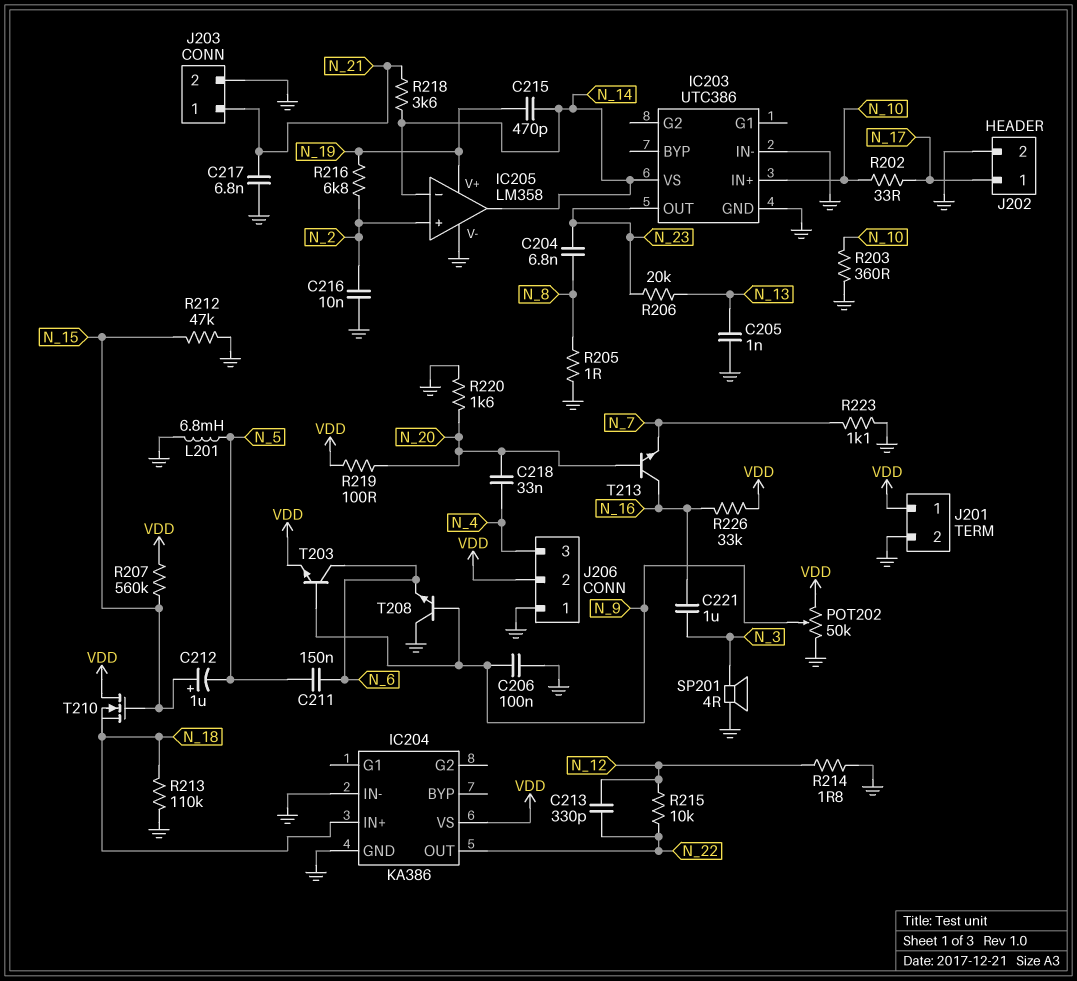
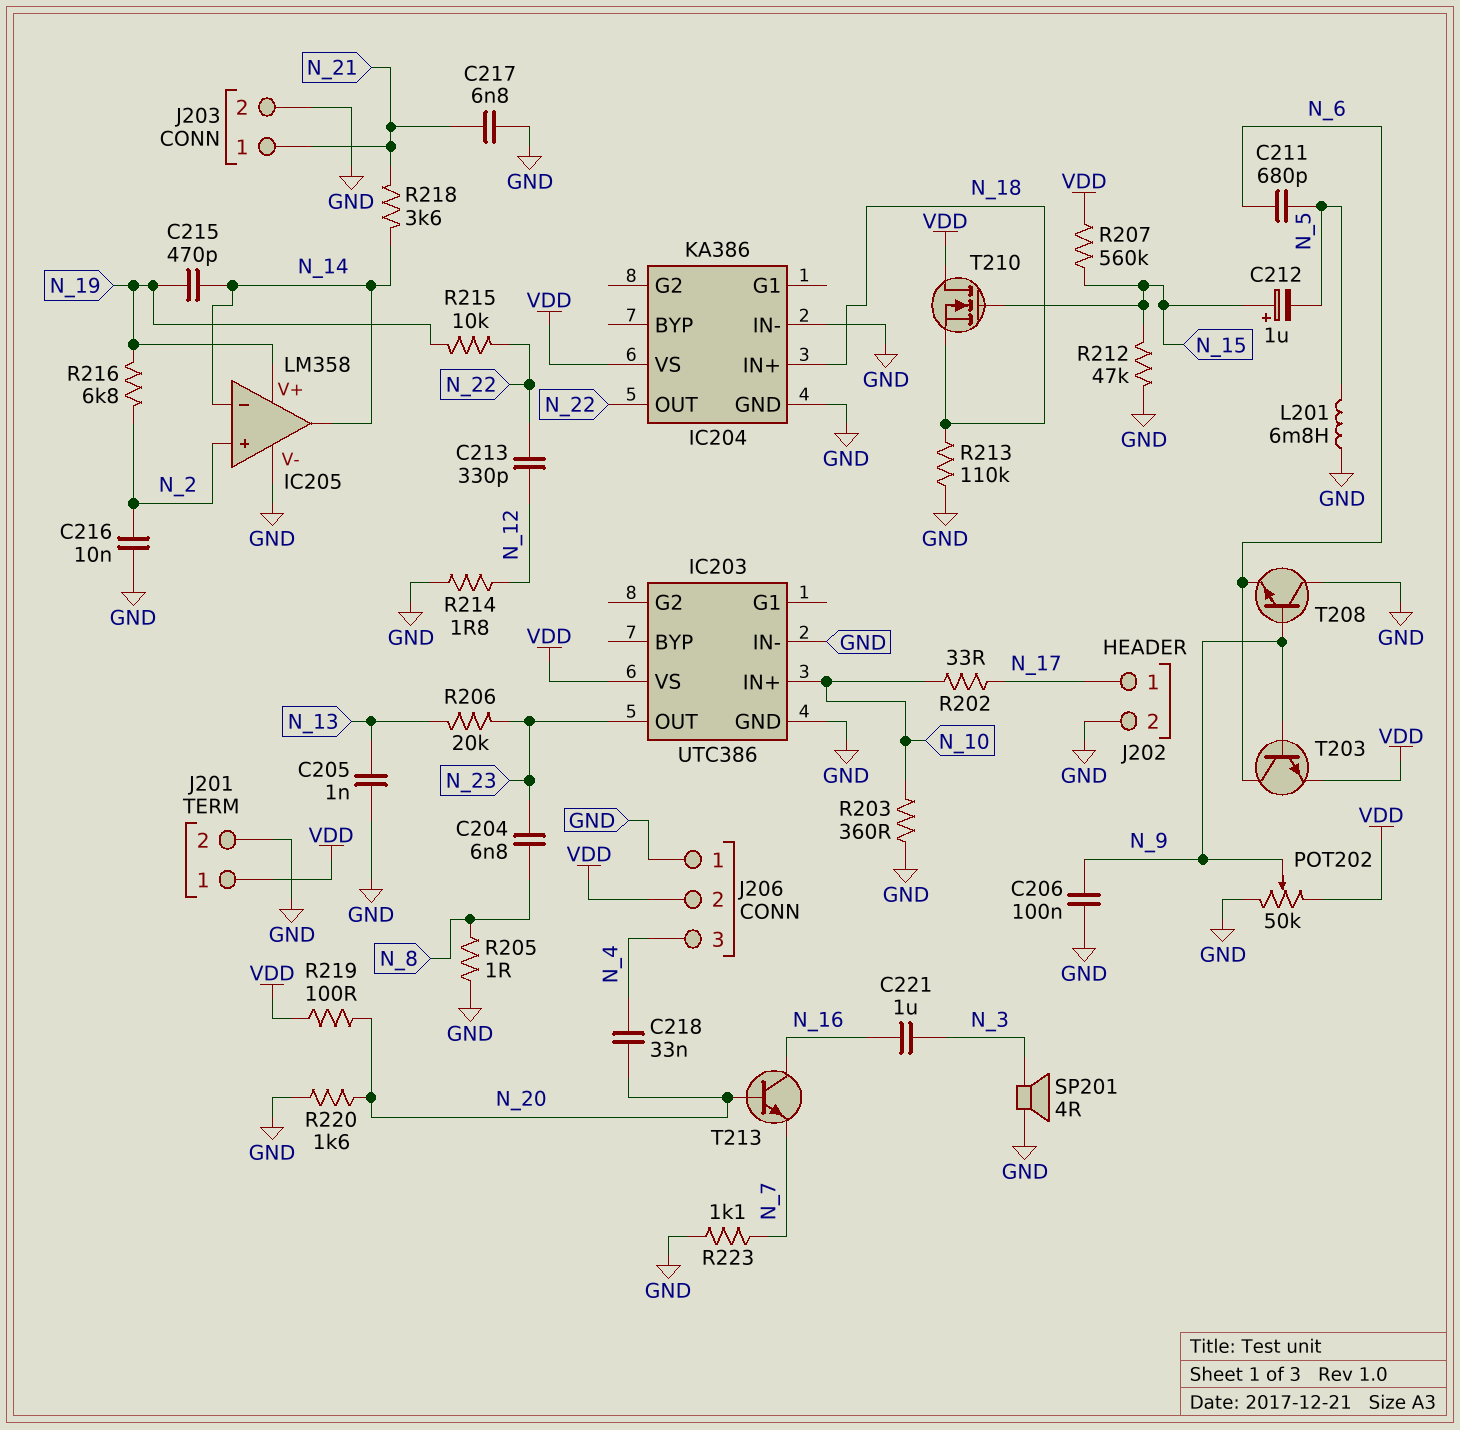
C211: 150nF (N_5, N_6) -> 680pF (N_5, N_6)
IC203 pin VS: N_14 -> VDD
R215: 10k (N_12, N_22) -> 10k (N_19, N_22)
R226: 33k (N_16, VDD) -> none

